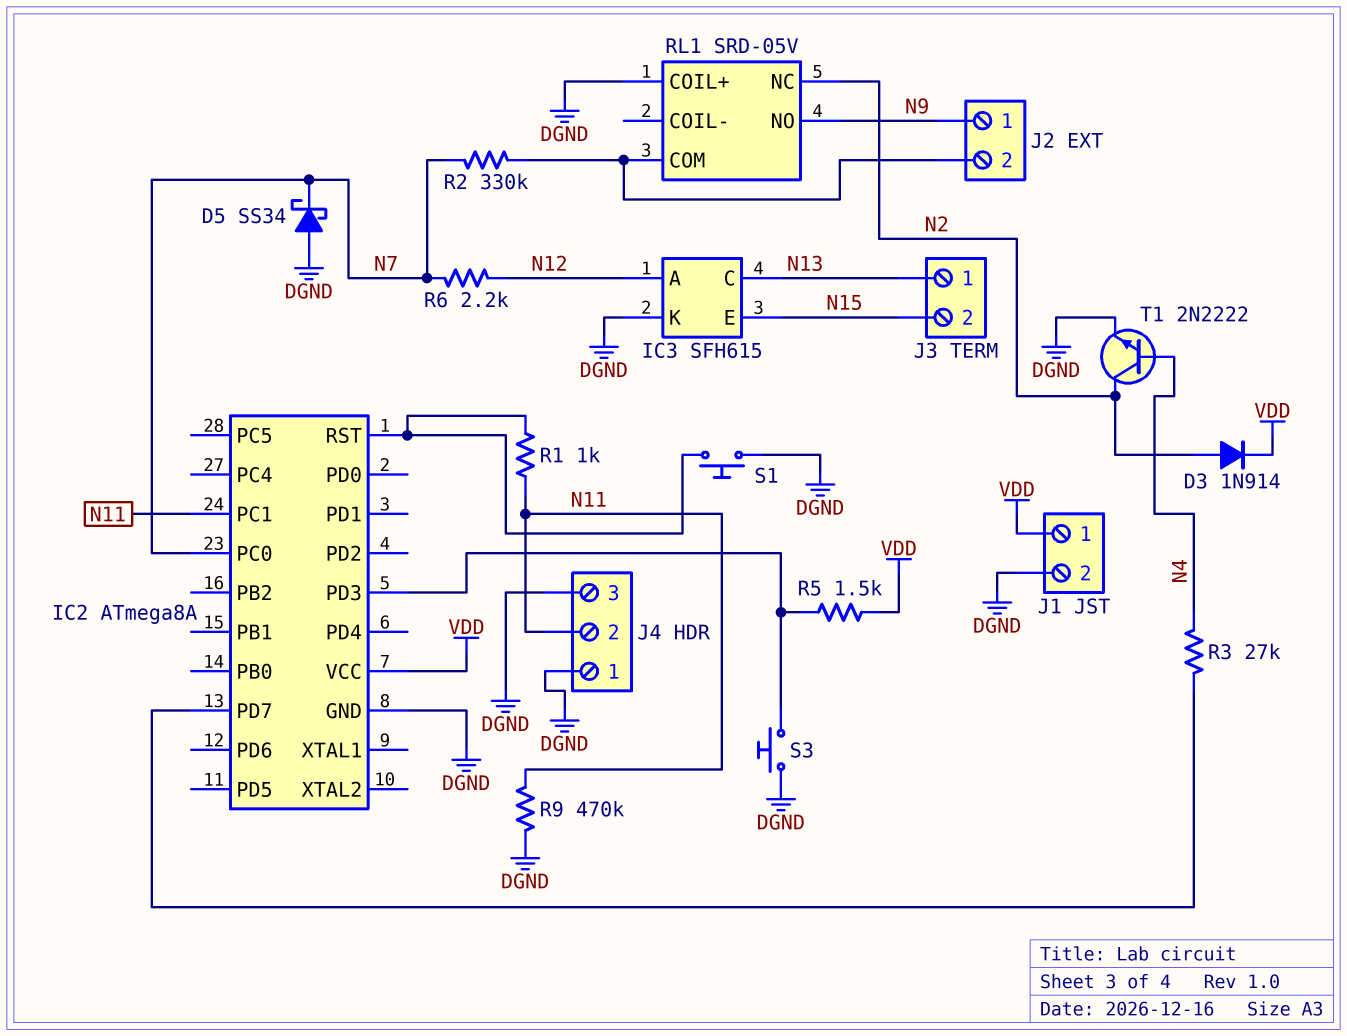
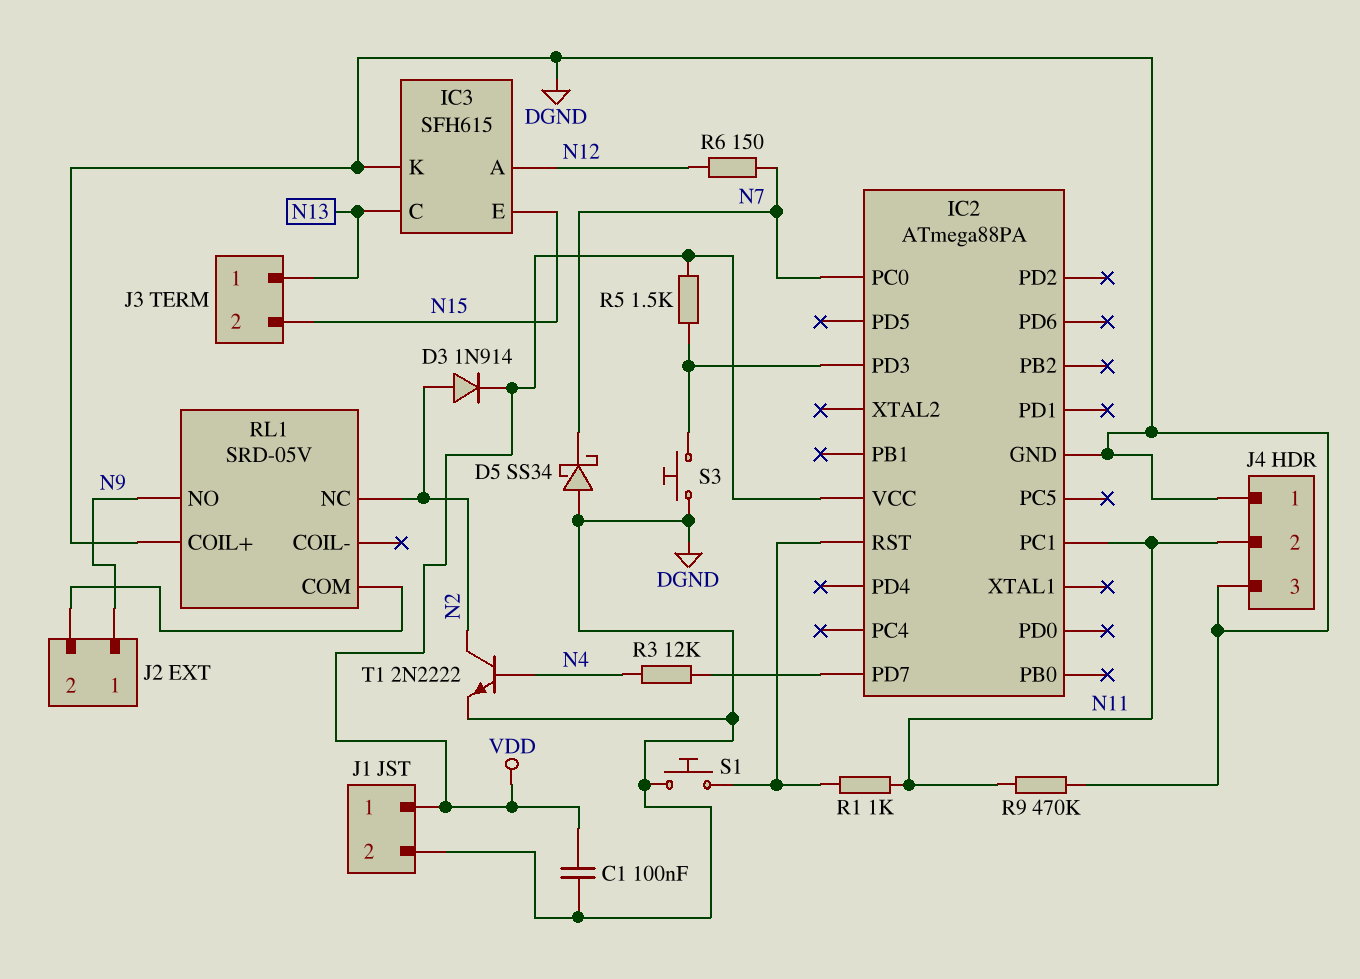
C1: none -> 100nF (DGND, VDD)
IC2: ATmega8A -> ATmega88PA
R2: 330k (J2/2, N7) -> none
R3: 27k (IC2/PD7, N4) -> 12k (IC2/PD7, N4)
R6: 2.2k (N7, N12) -> 150 (N7, N12)

